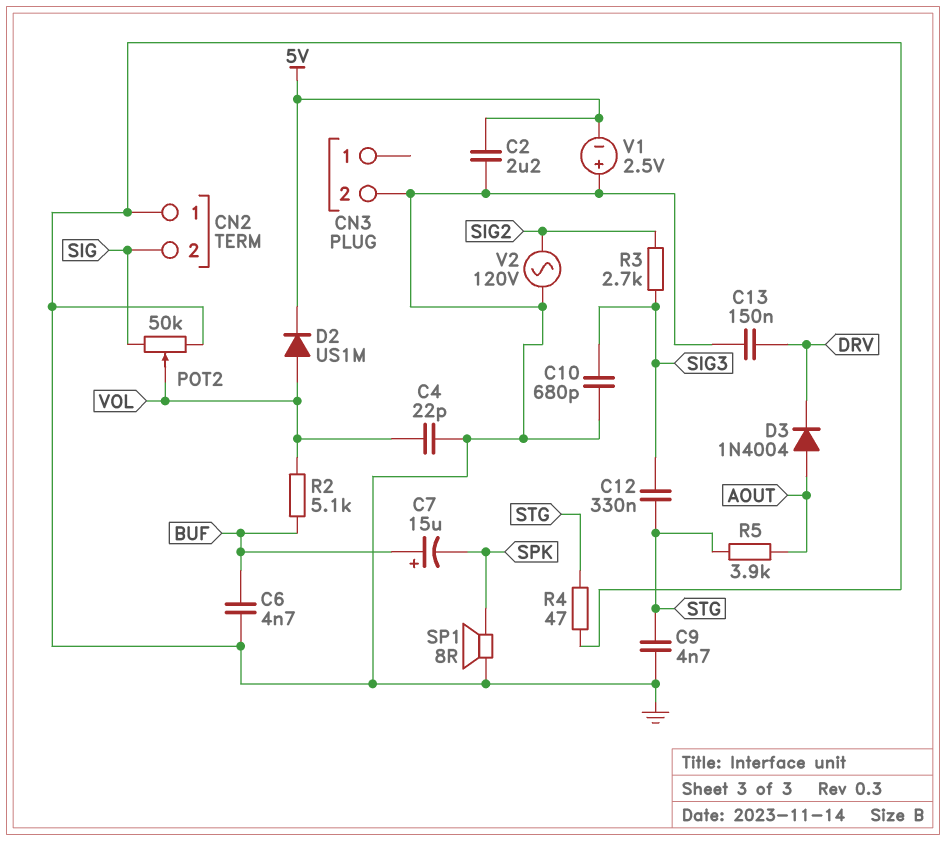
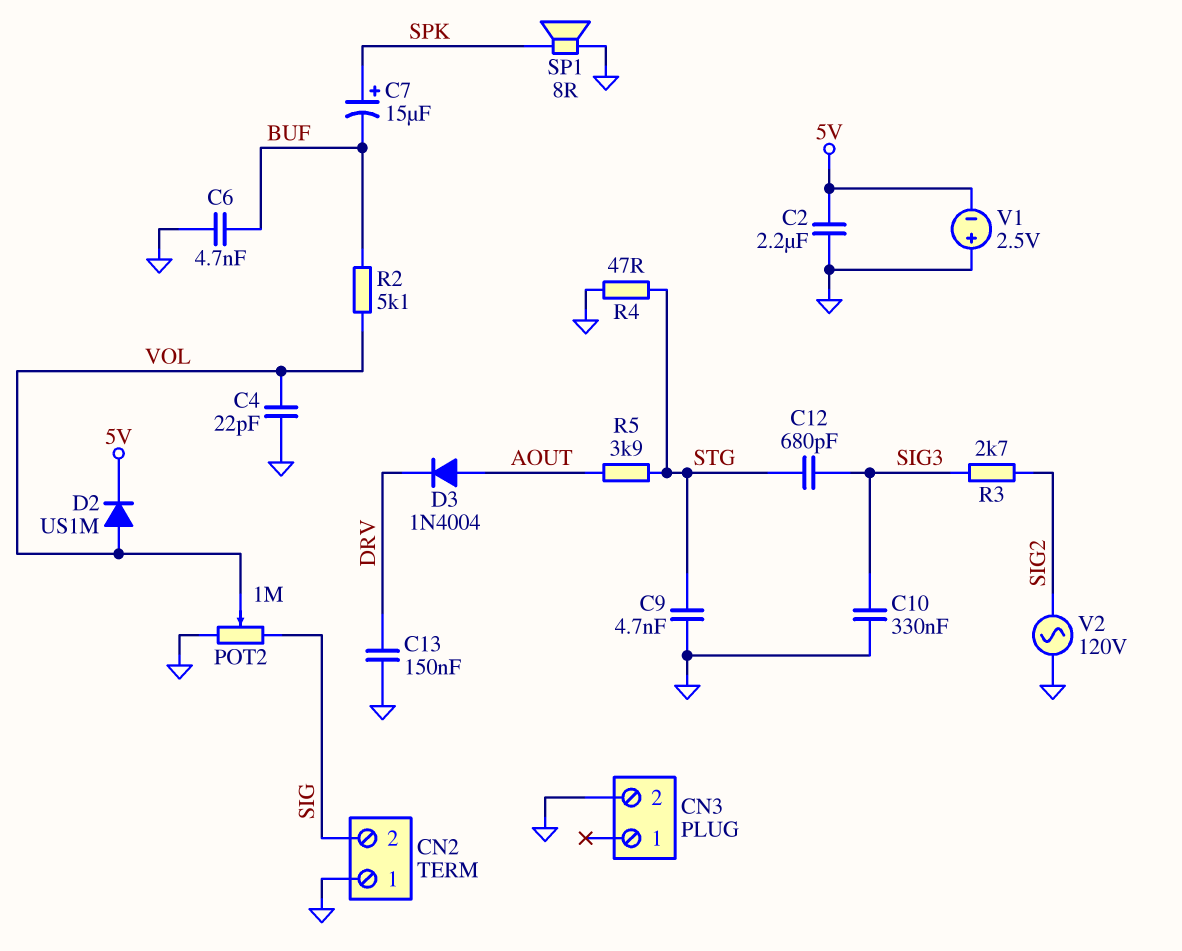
C7: 15uF (plus BUF, minus SPK) -> 15uF (plus SPK, minus BUF)
C10: 680pF (GND, SIG3) -> 330nF (GND, SIG3)
C12: 330nF (SIG3, STG) -> 680pF (SIG3, STG)
POT2: 50k (GND, SIG, wiper VOL) -> 1M (GND, SIG, wiper VOL)

